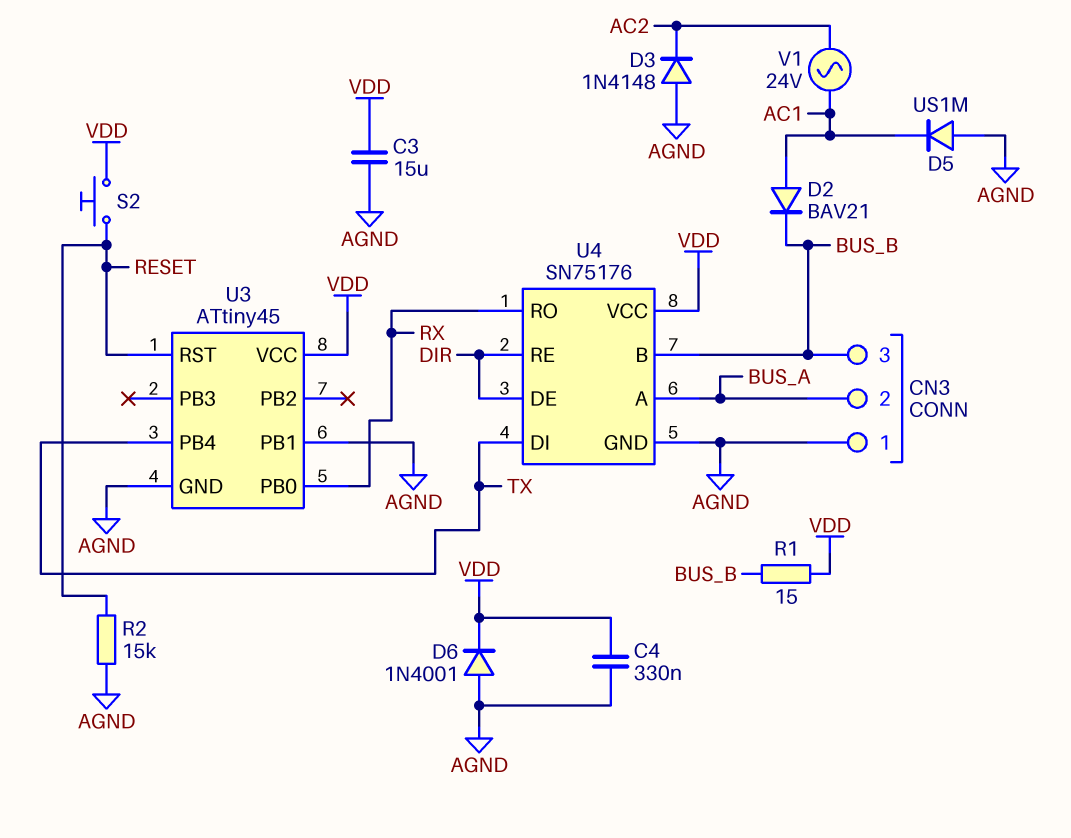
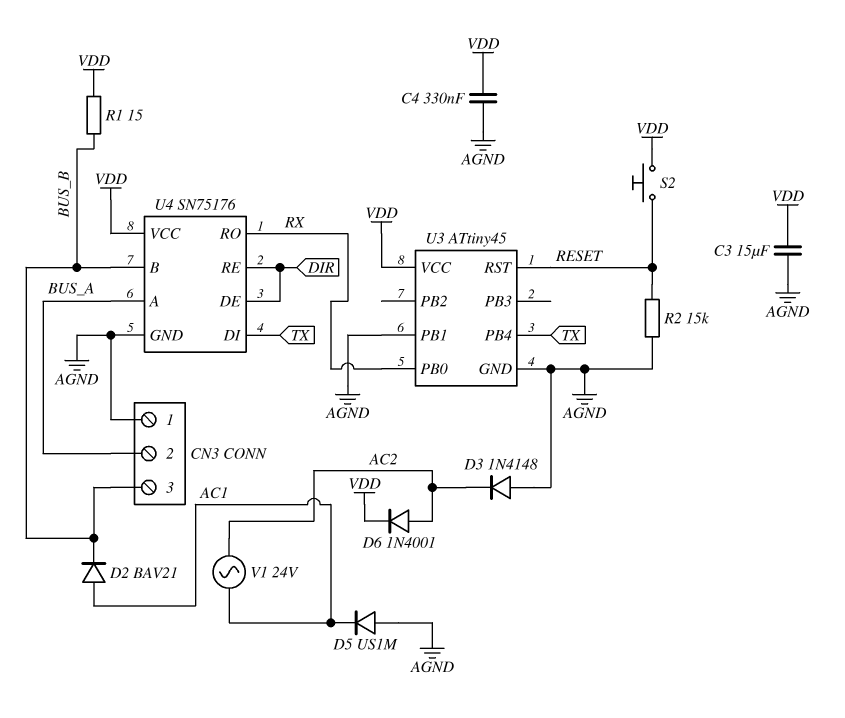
D6: diode 1N4001 (A AGND, K VDD) -> diode 1N4001 (A AC2, K VDD)

